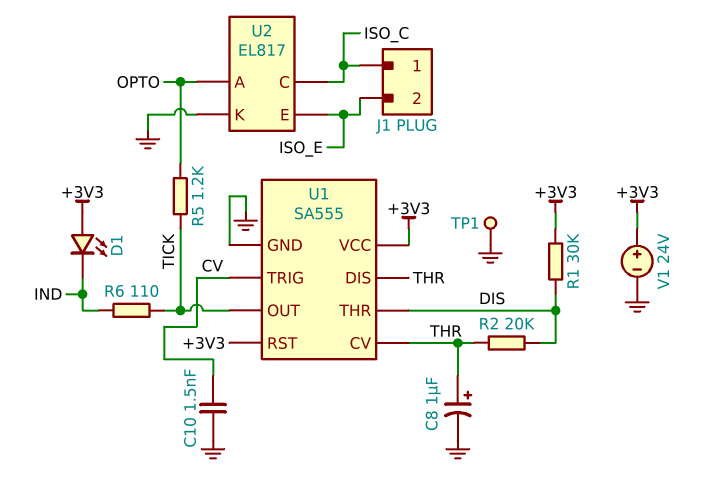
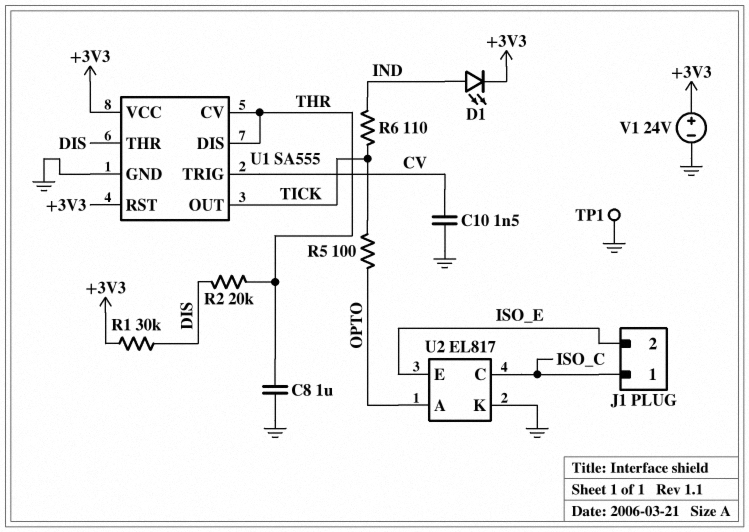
C8: 1uF (plus THR, minus GND) -> 1uF (GND, THR)
D1: LED (A +3V3, K IND) -> LED (A IND, K +3V3)
R5: 1.2k (OPTO, TICK) -> 100 (OPTO, TICK)

